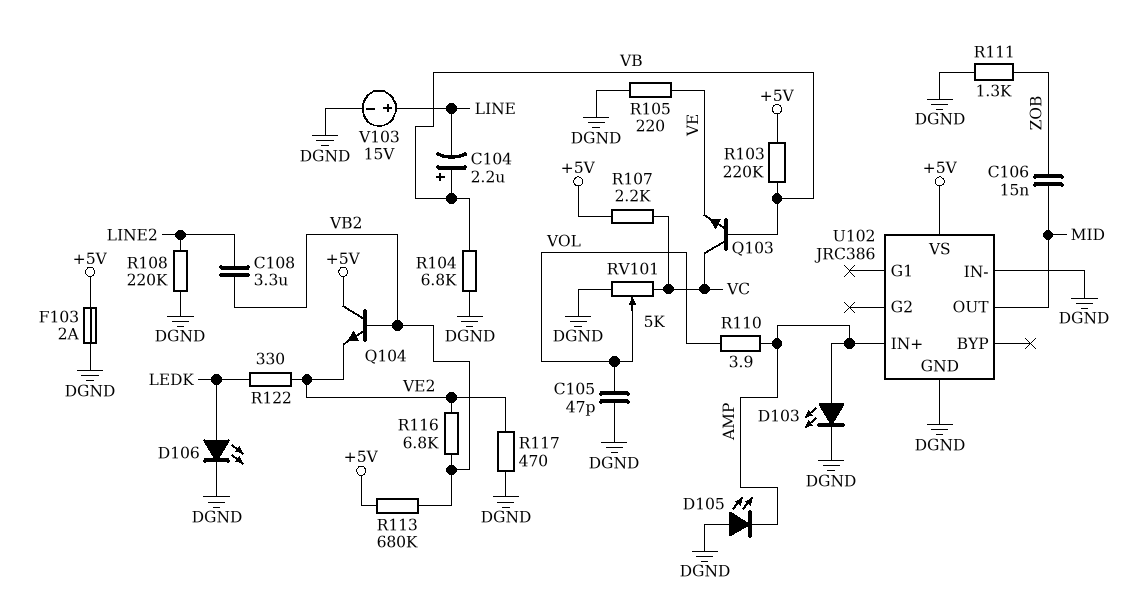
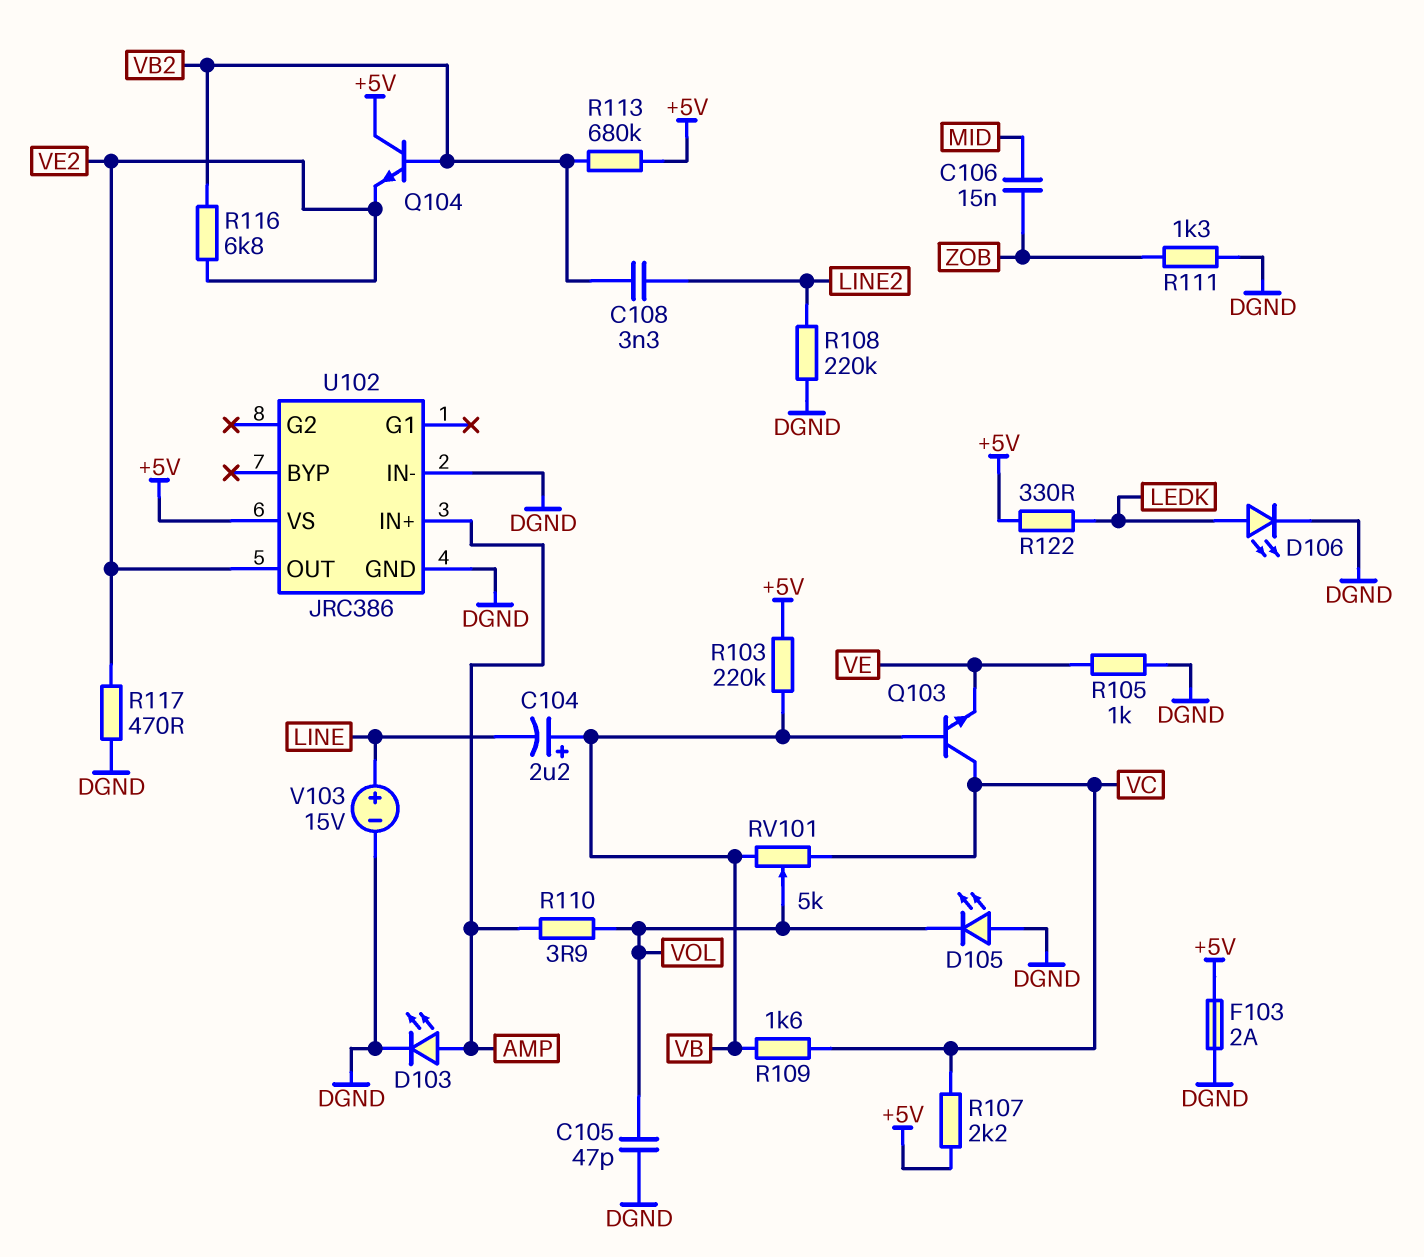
C108: 3.3uF (LINE2, VB2) -> 3.3nF (LINE2, VB2)
D105: LED (A DGND, K AMP) -> LED (A DGND, K VOL)
R104: 6.8k (DGND, VB) -> none
R105: 220 (DGND, VE) -> 1k (DGND, VE)
R109: none -> 1.6k (VB, VC)
R122: 330 (LEDK, VE2) -> 330 (+5V, LEDK)
RV101: 5k (DGND, VC, wiper VOL) -> 5k (VB, VC, wiper VOL)
U102 pin OUT: MID -> VE2

